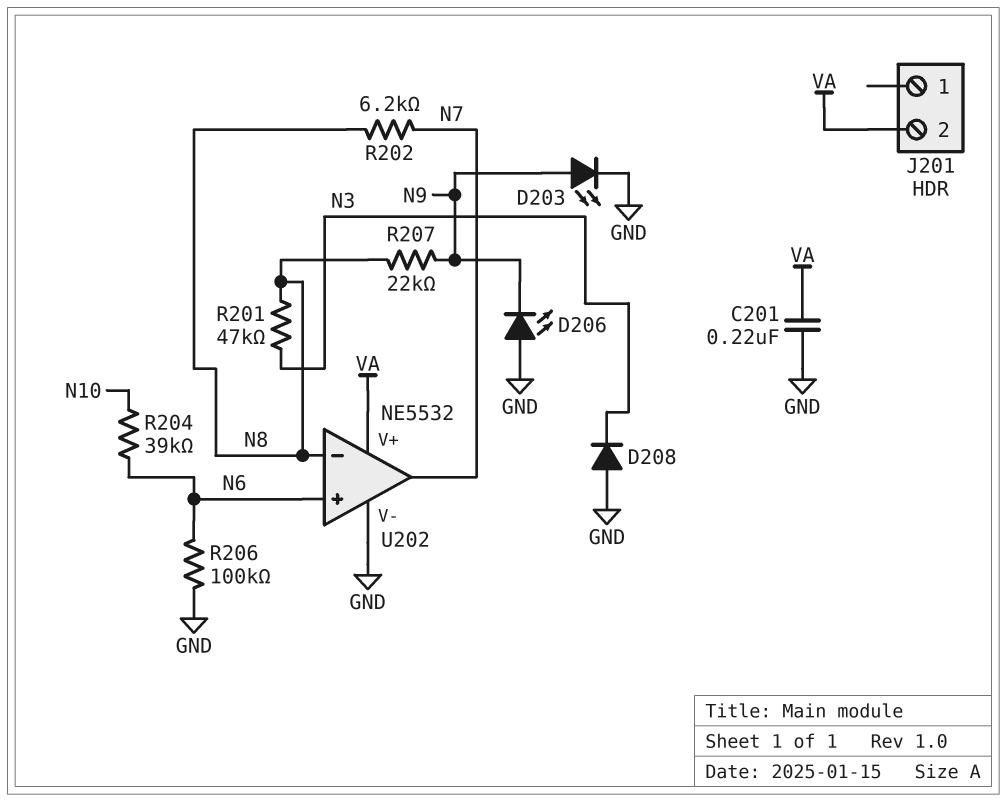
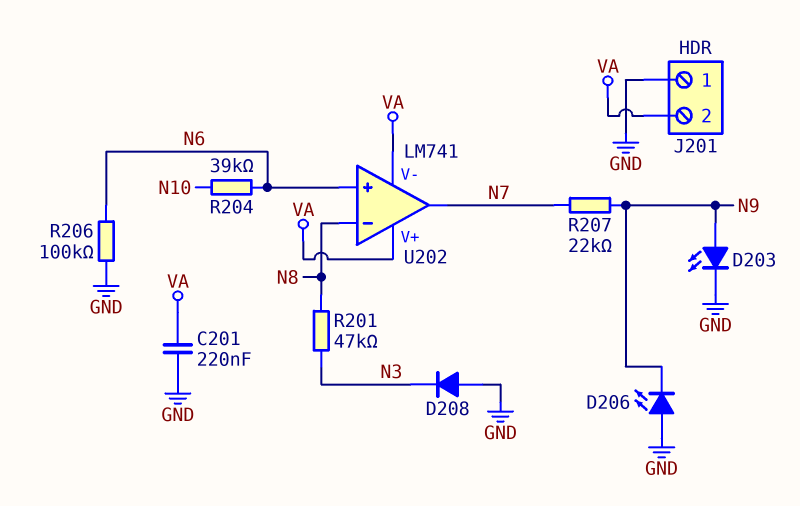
J201 pin 1: none -> GND
R202: 6.2k (N7, N8) -> none
R207: 22k (N8, N9) -> 22k (N7, N9)
U202: NE5532 -> LM741
U202 pin V-: GND -> VA

